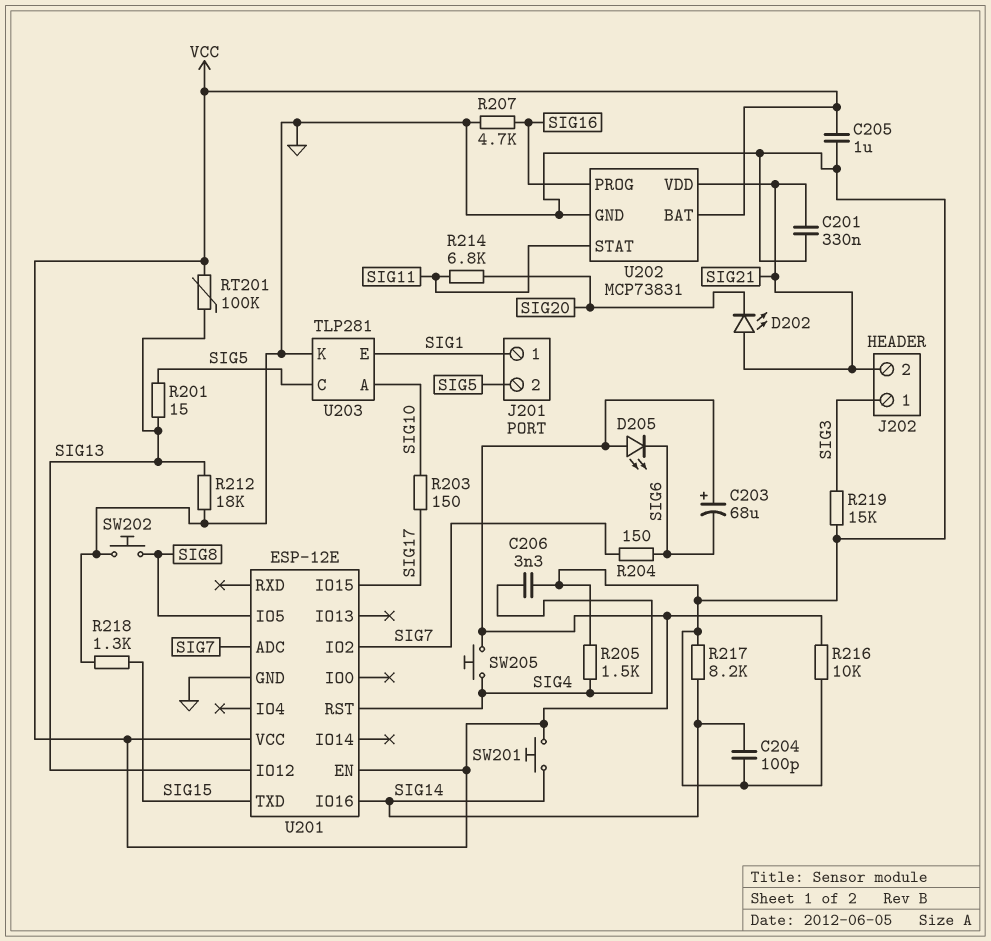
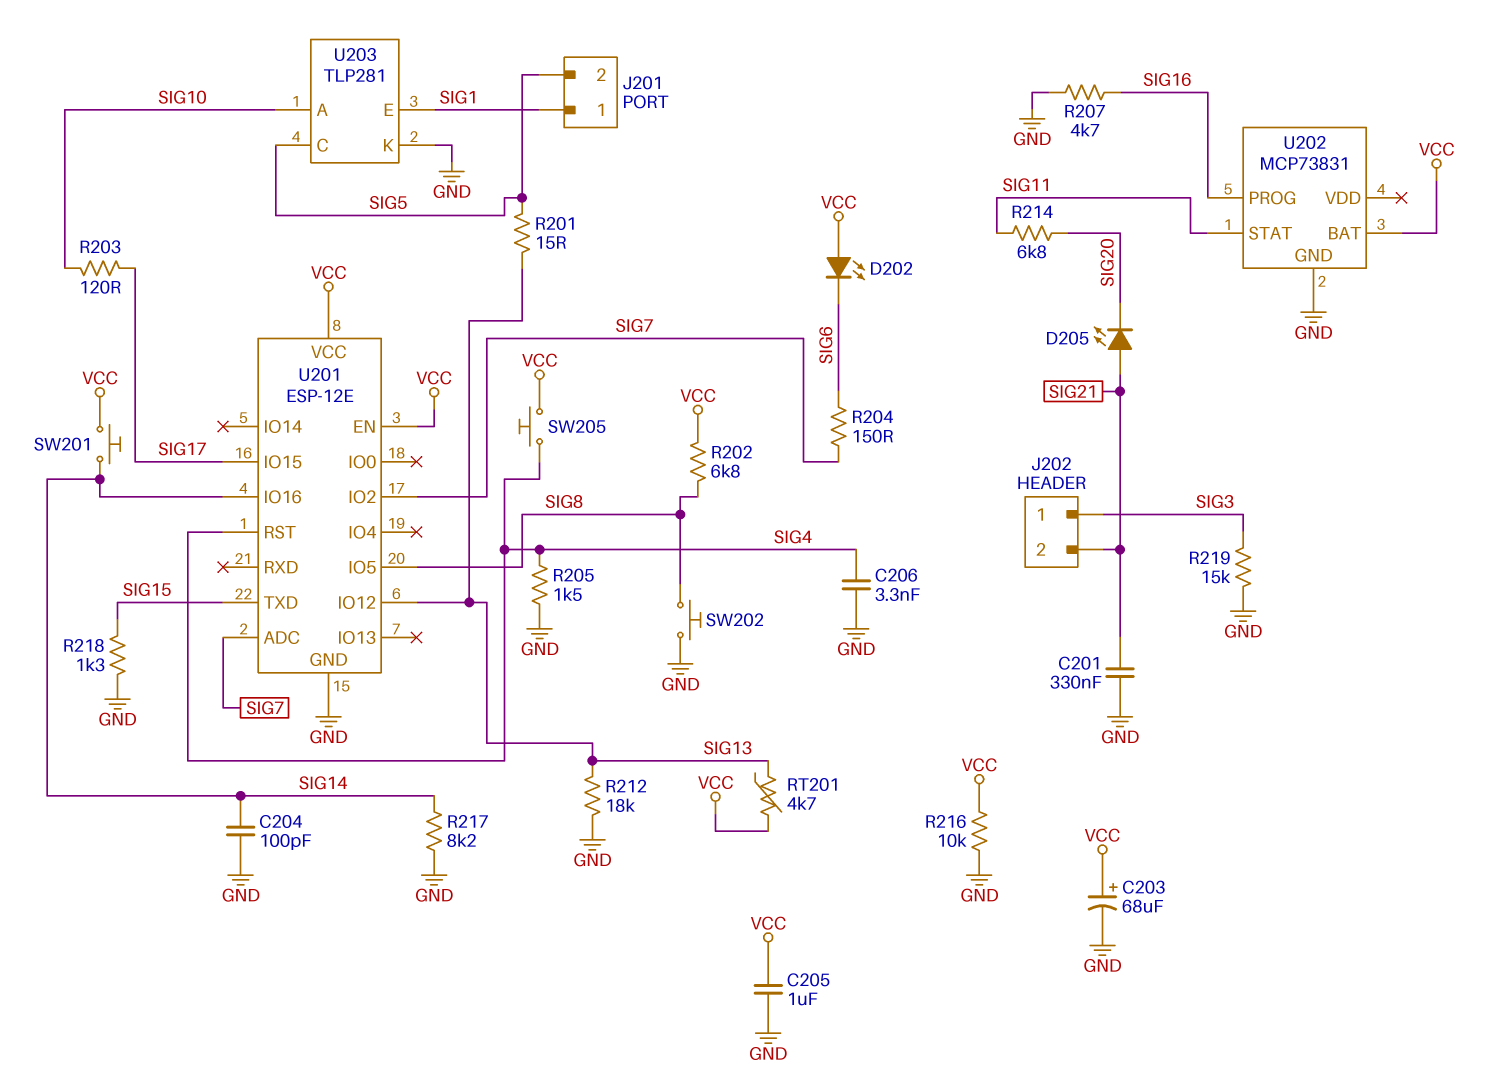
C203: 68uF (plus VCC, minus SIG6) -> 68uF (plus VCC, minus GND)
D202: LED (A SIG21, K SIG20) -> LED (A VCC, K SIG6)
D205: LED (A VCC, K SIG6) -> LED (A SIG21, K SIG20)
R202: none -> 6.8k (SIG8, VCC)
R203: 150 (SIG10, SIG17) -> 120 (SIG10, SIG17)
RT201: 100k (SIG13, VCC) -> 4.7k (SIG13, VCC)
U202 pin VDD: SIG21 -> none

